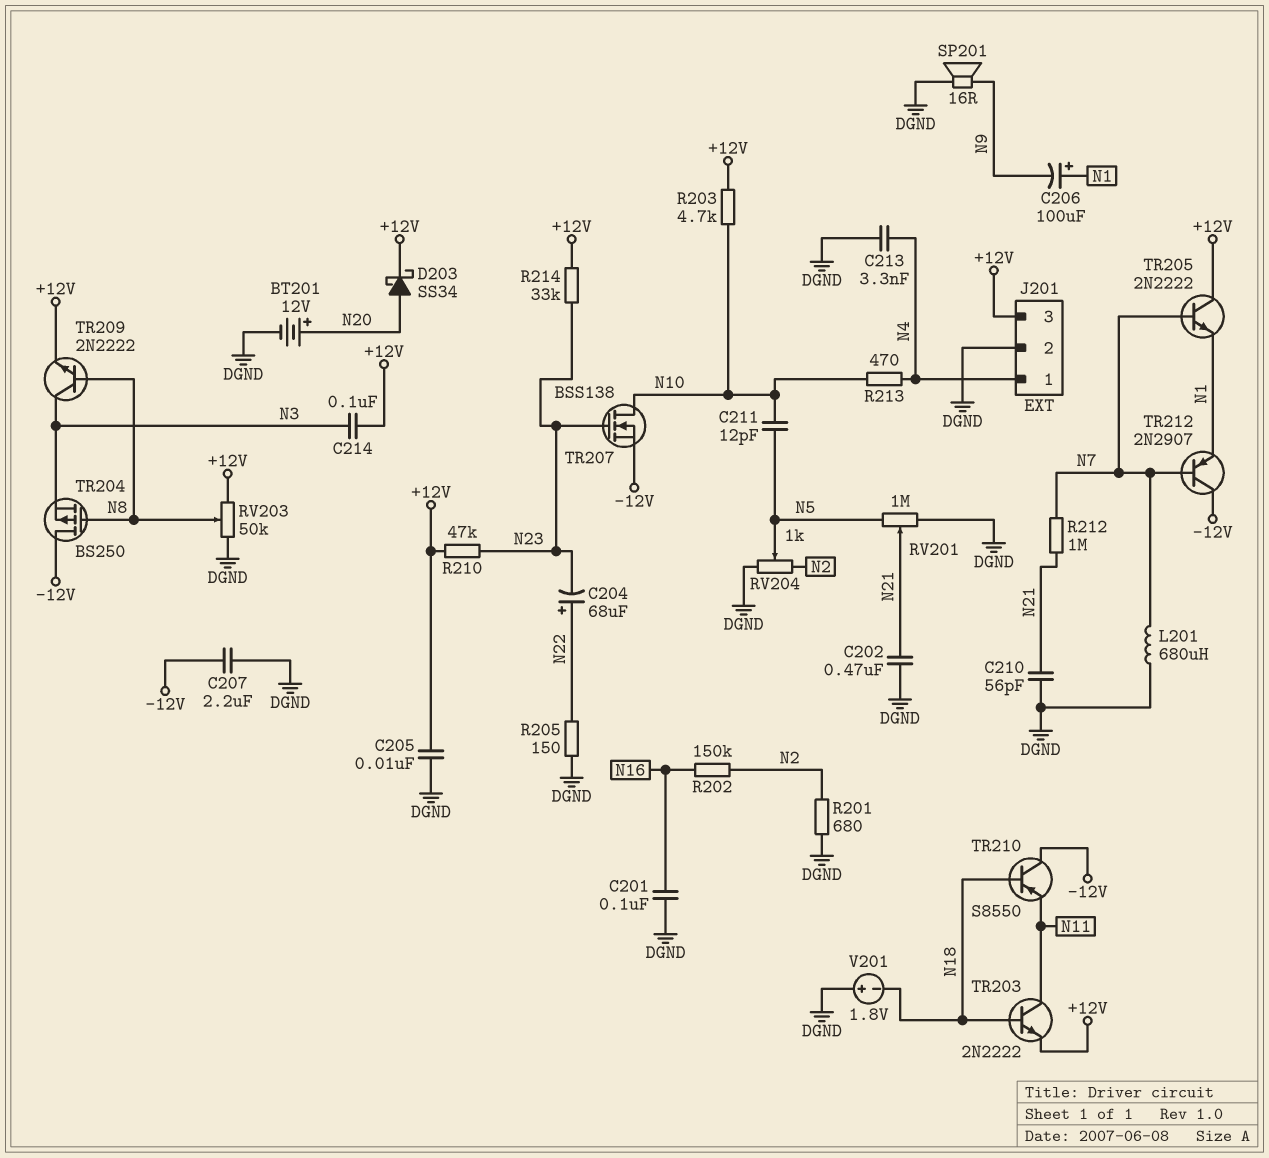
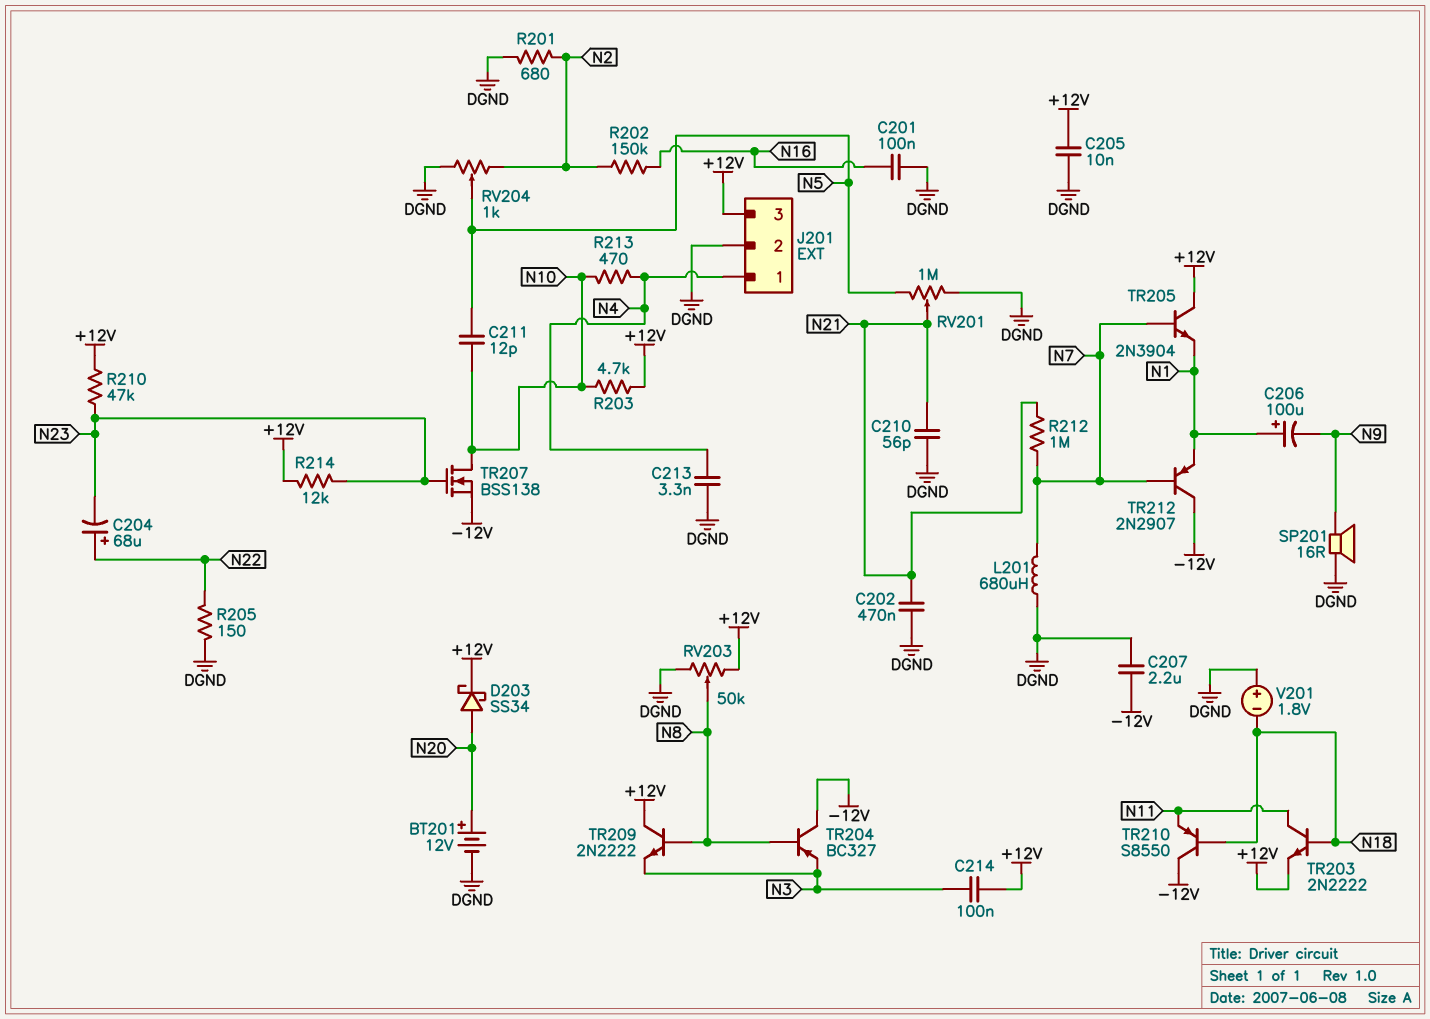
R214: 33k (+12V, N23) -> 12k (+12V, N23)
TR204: PMOS BS250 (G N8, D -12V, S N3) -> PNP BC327 (B N8, C -12V, E N3)
TR205: NPN 2N2222 (B N7, C +12V, E N1) -> NPN 2N3904 (B N7, C +12V, E N1)
TR209: NPN 2N2222 (B N8, C N3, E +12V) -> NPN 2N2222 (B N8, C +12V, E N3)

